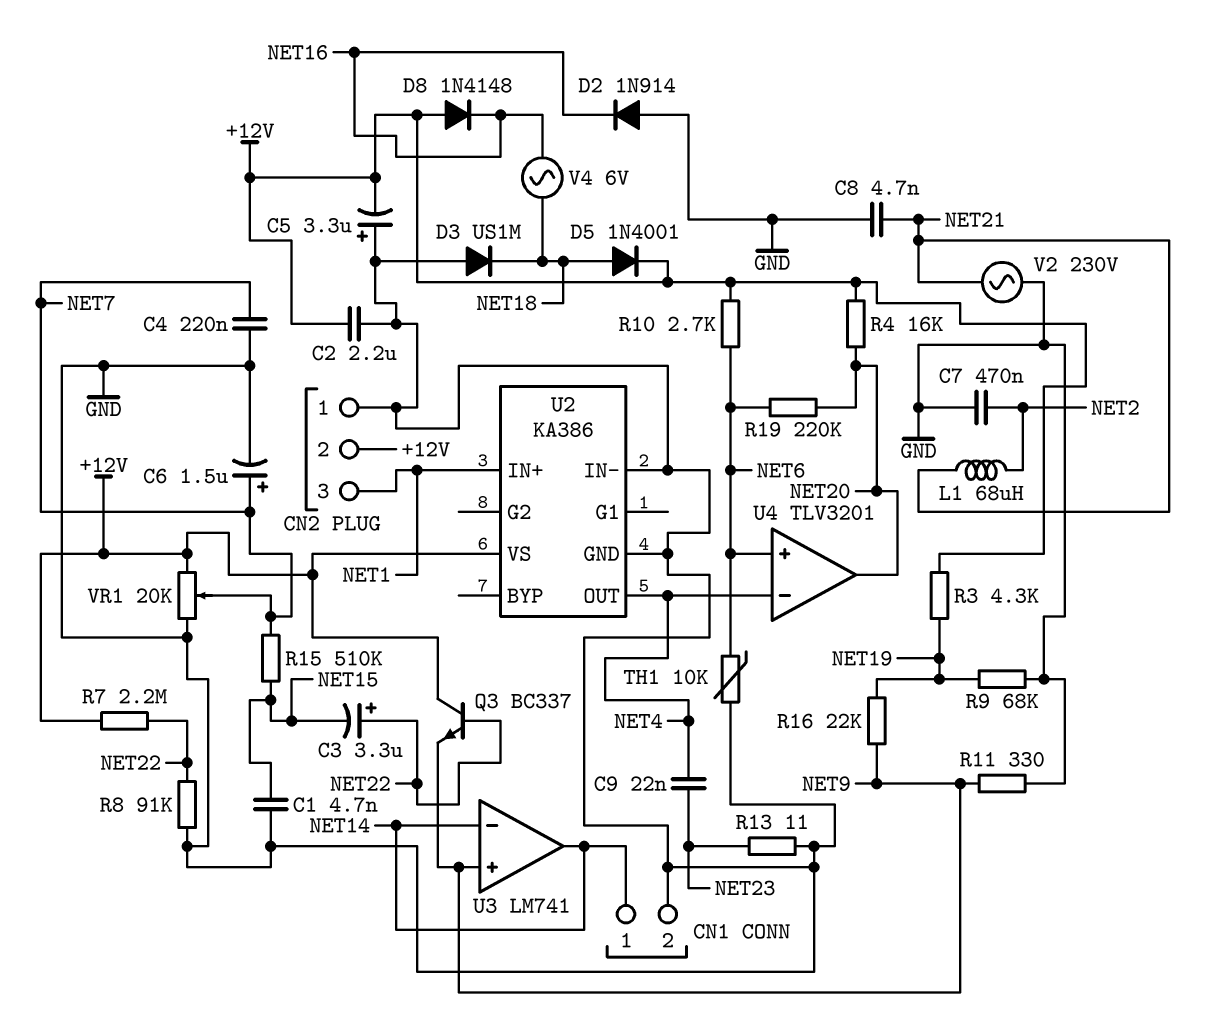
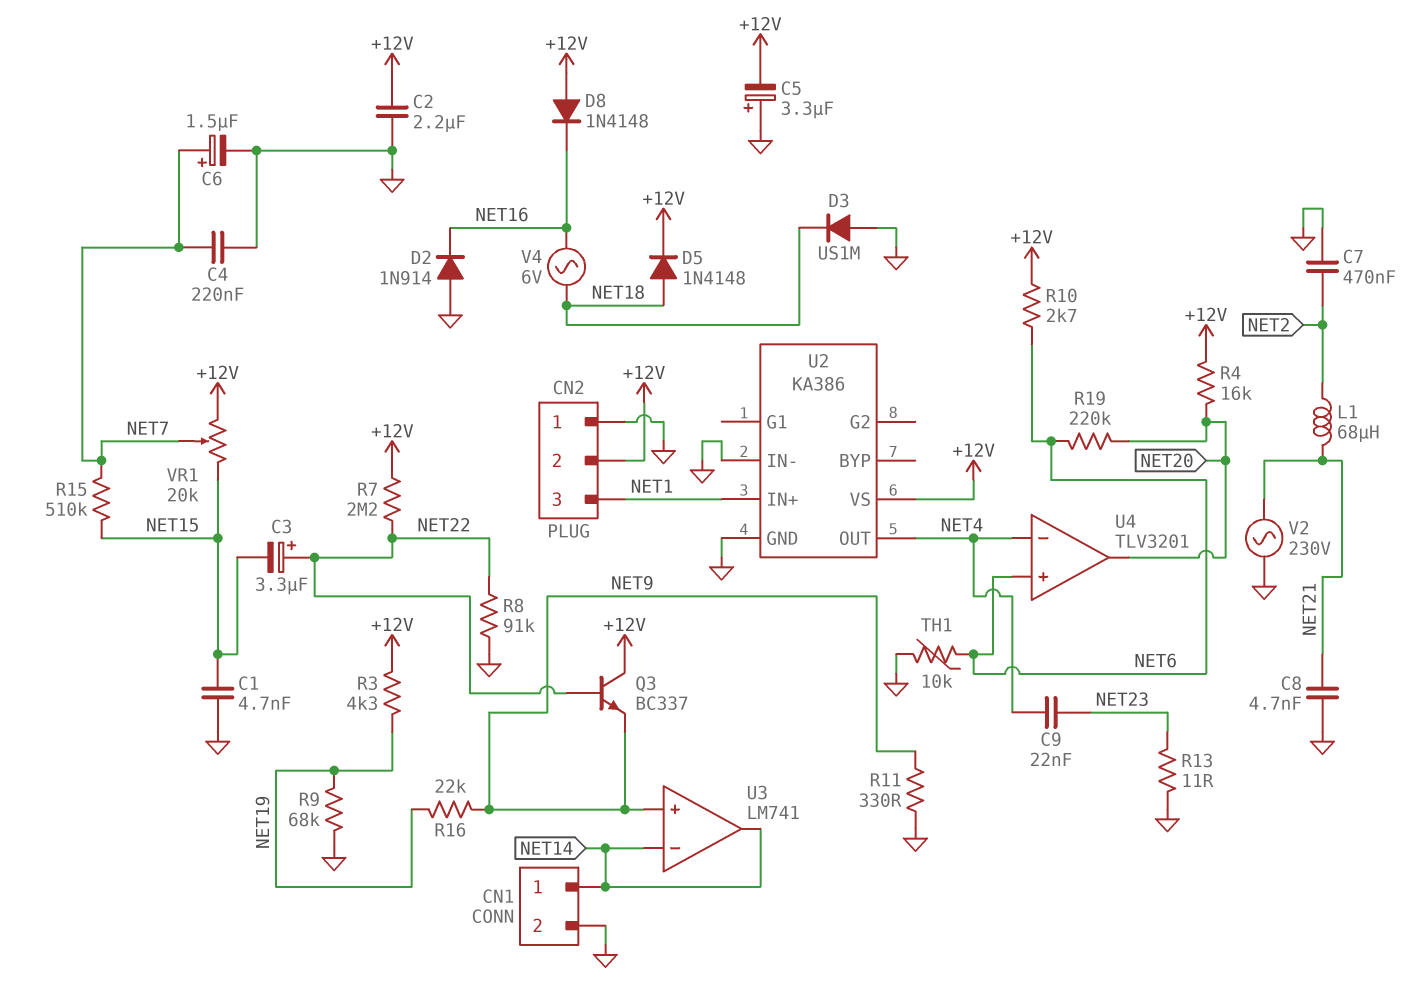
D5: diode 1N4001 (A NET18, K +12V) -> diode 1N4148 (A NET18, K +12V)
VR1: 20k (+12V, GND, wiper NET7) -> 20k (+12V, NET15, wiper NET7)

